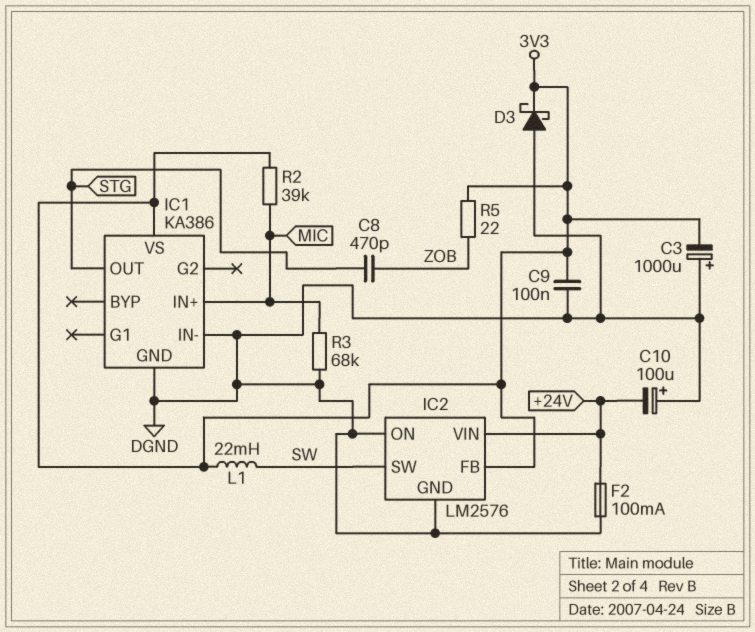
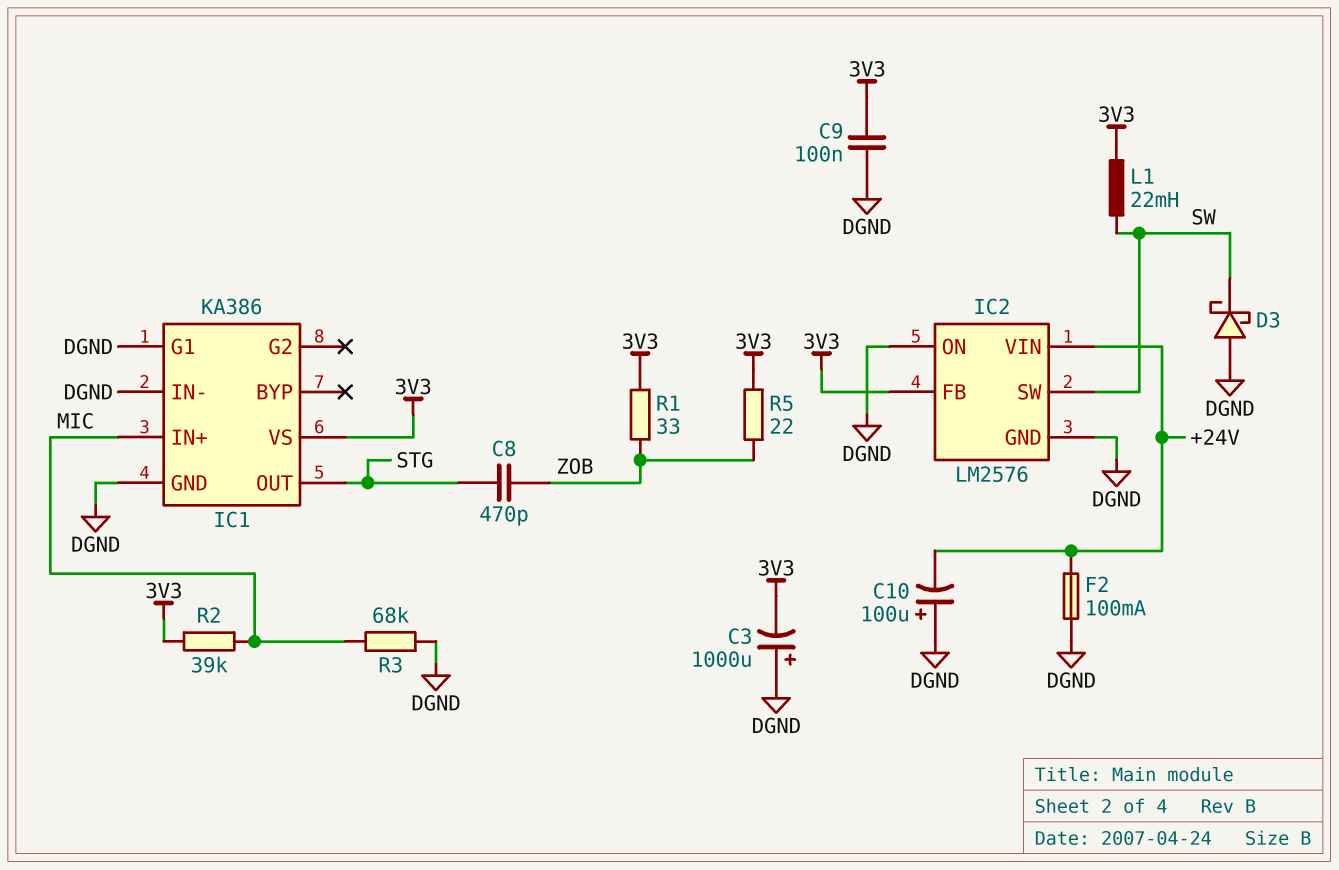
D3: schottky (A DGND, K 3V3) -> schottky (A DGND, K SW)
IC1 pin G1: none -> DGND
R1: none -> 33 (3V3, ZOB)

